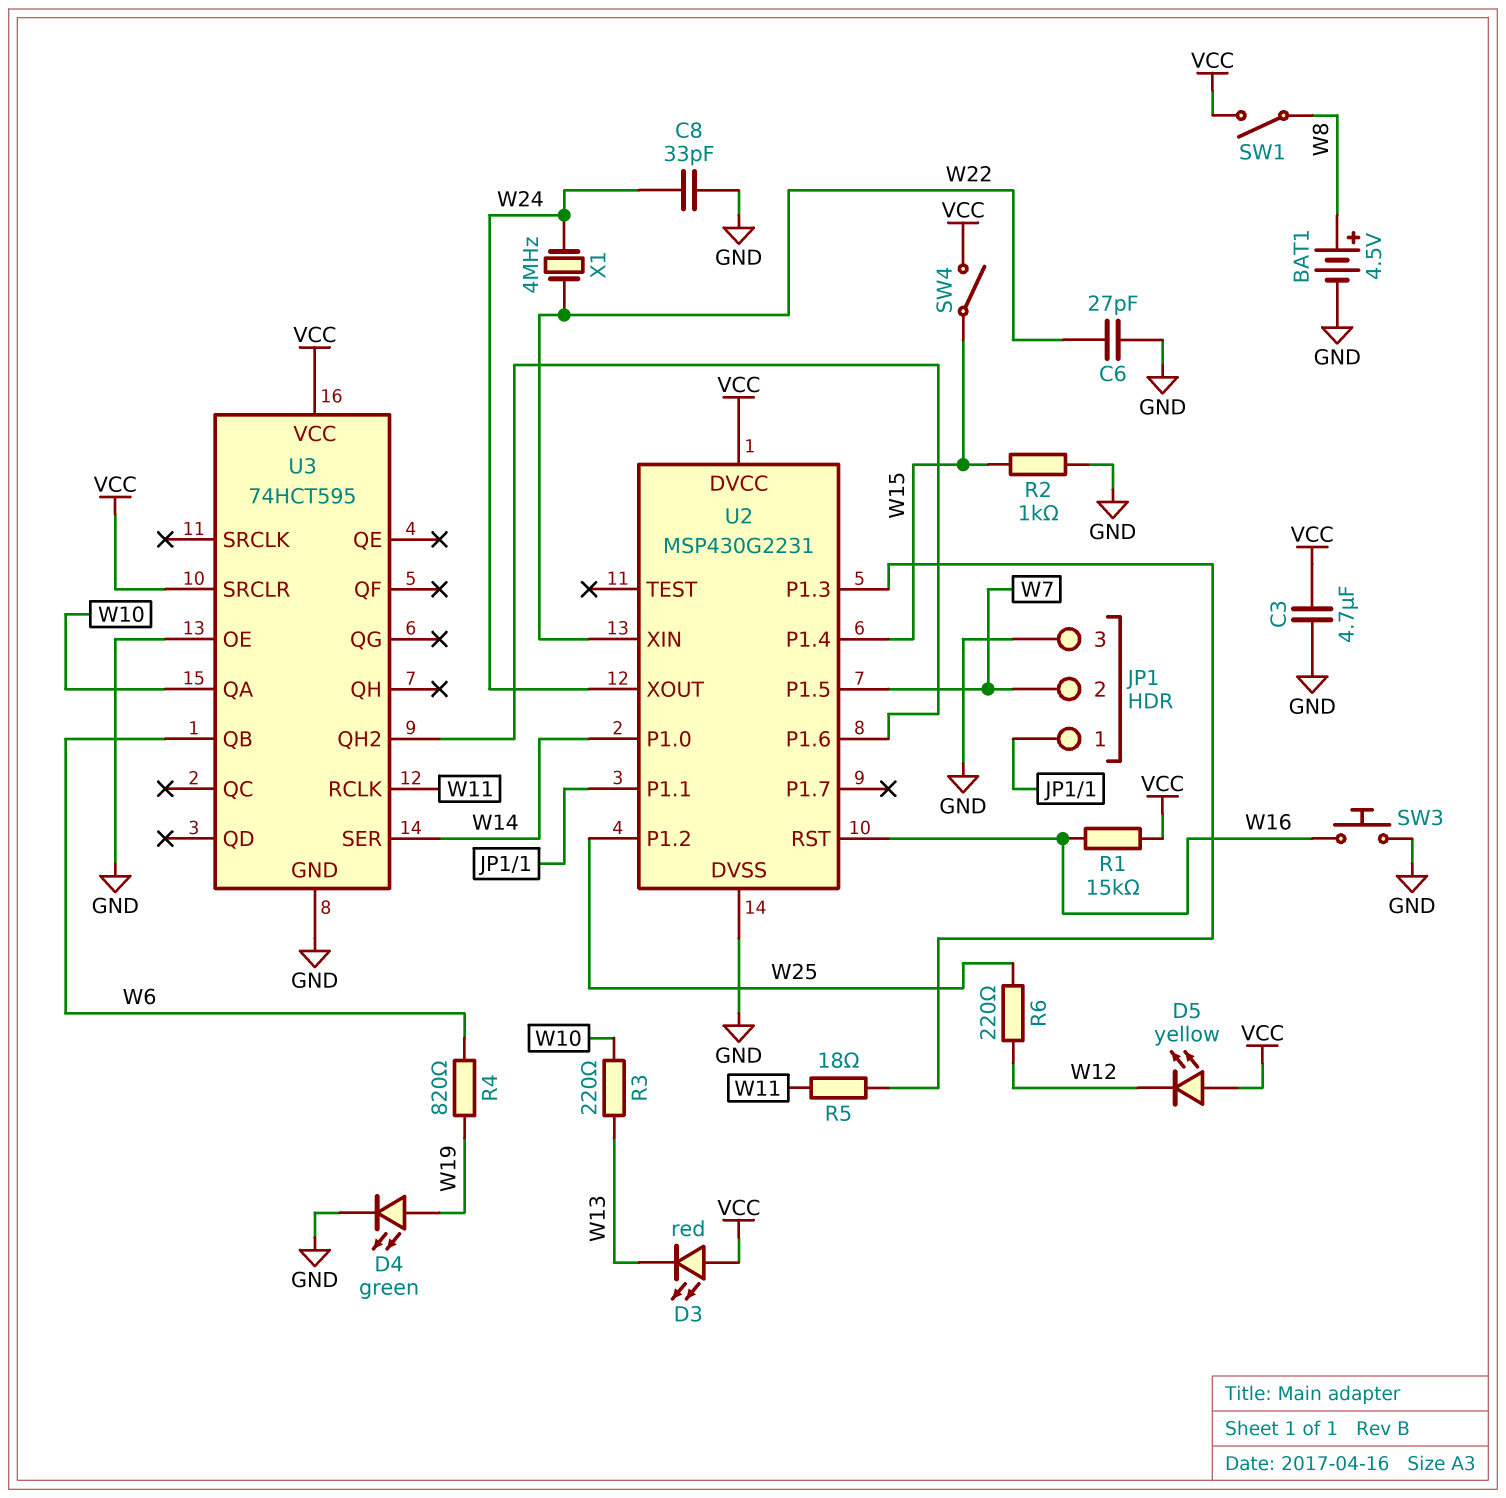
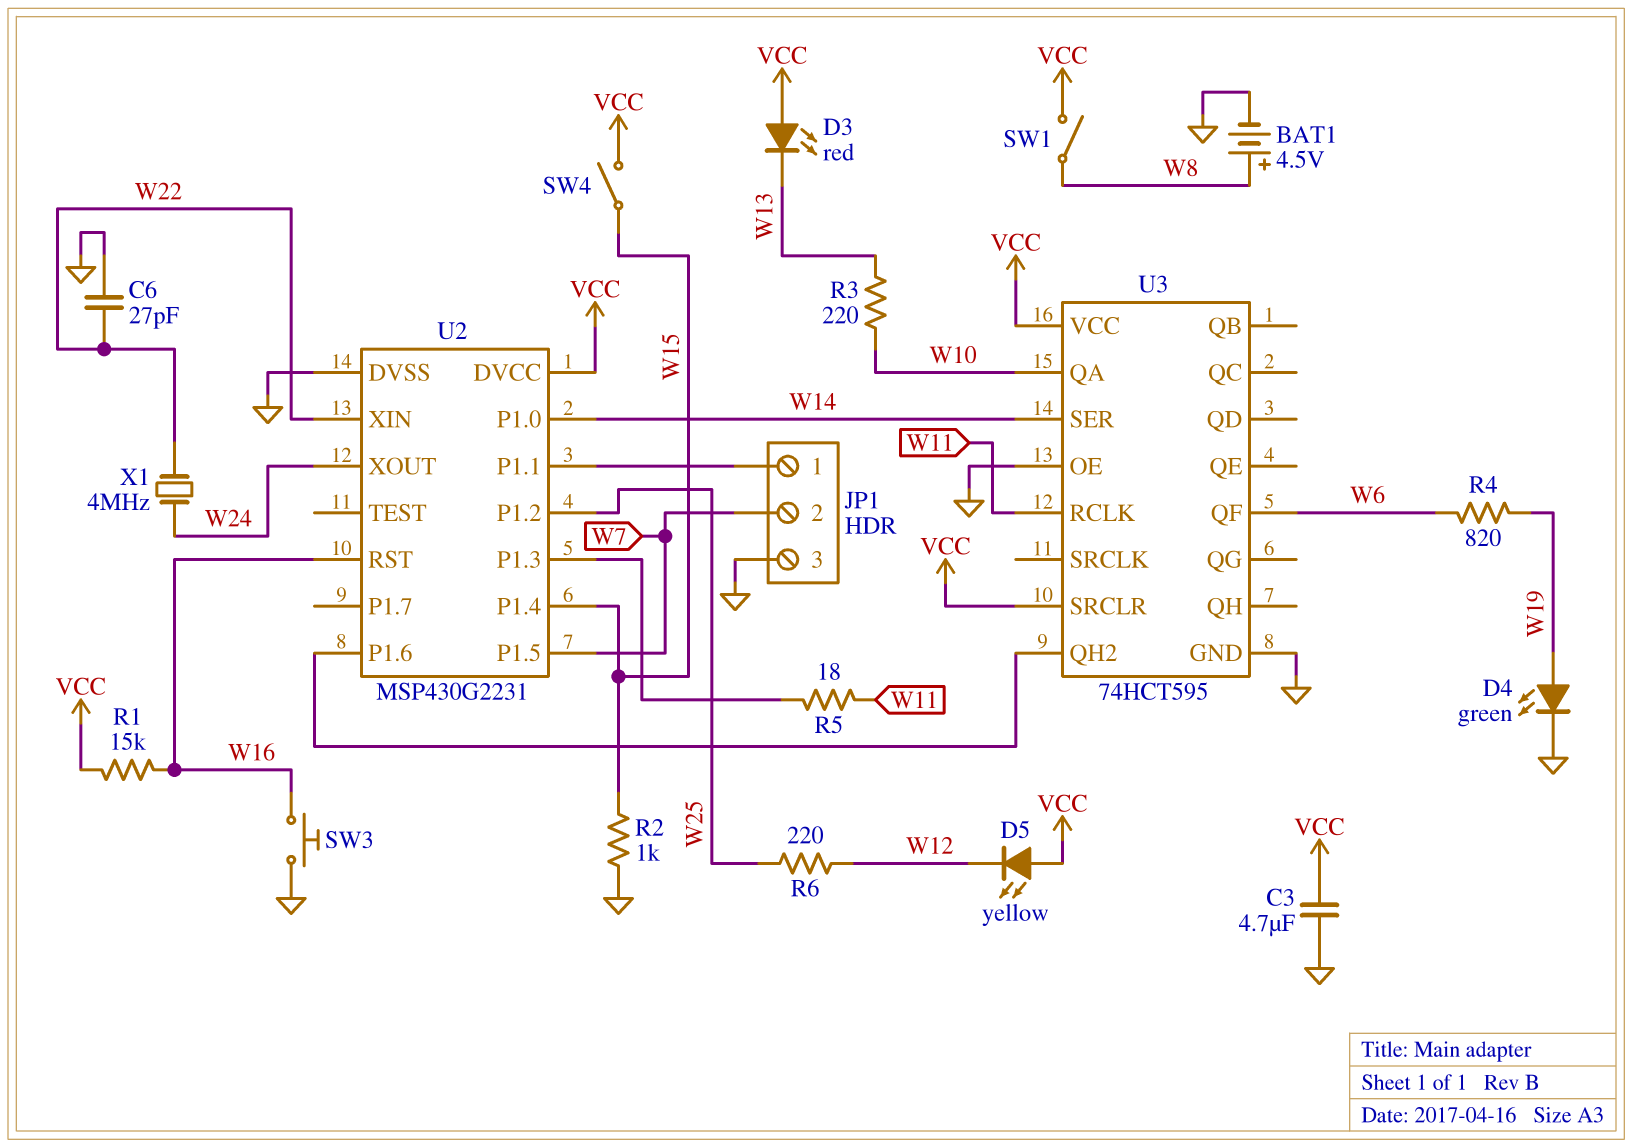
C8: 33pF (GND, W24) -> none
U3 pin QB: W6 -> none
U3 pin QF: none -> W6

